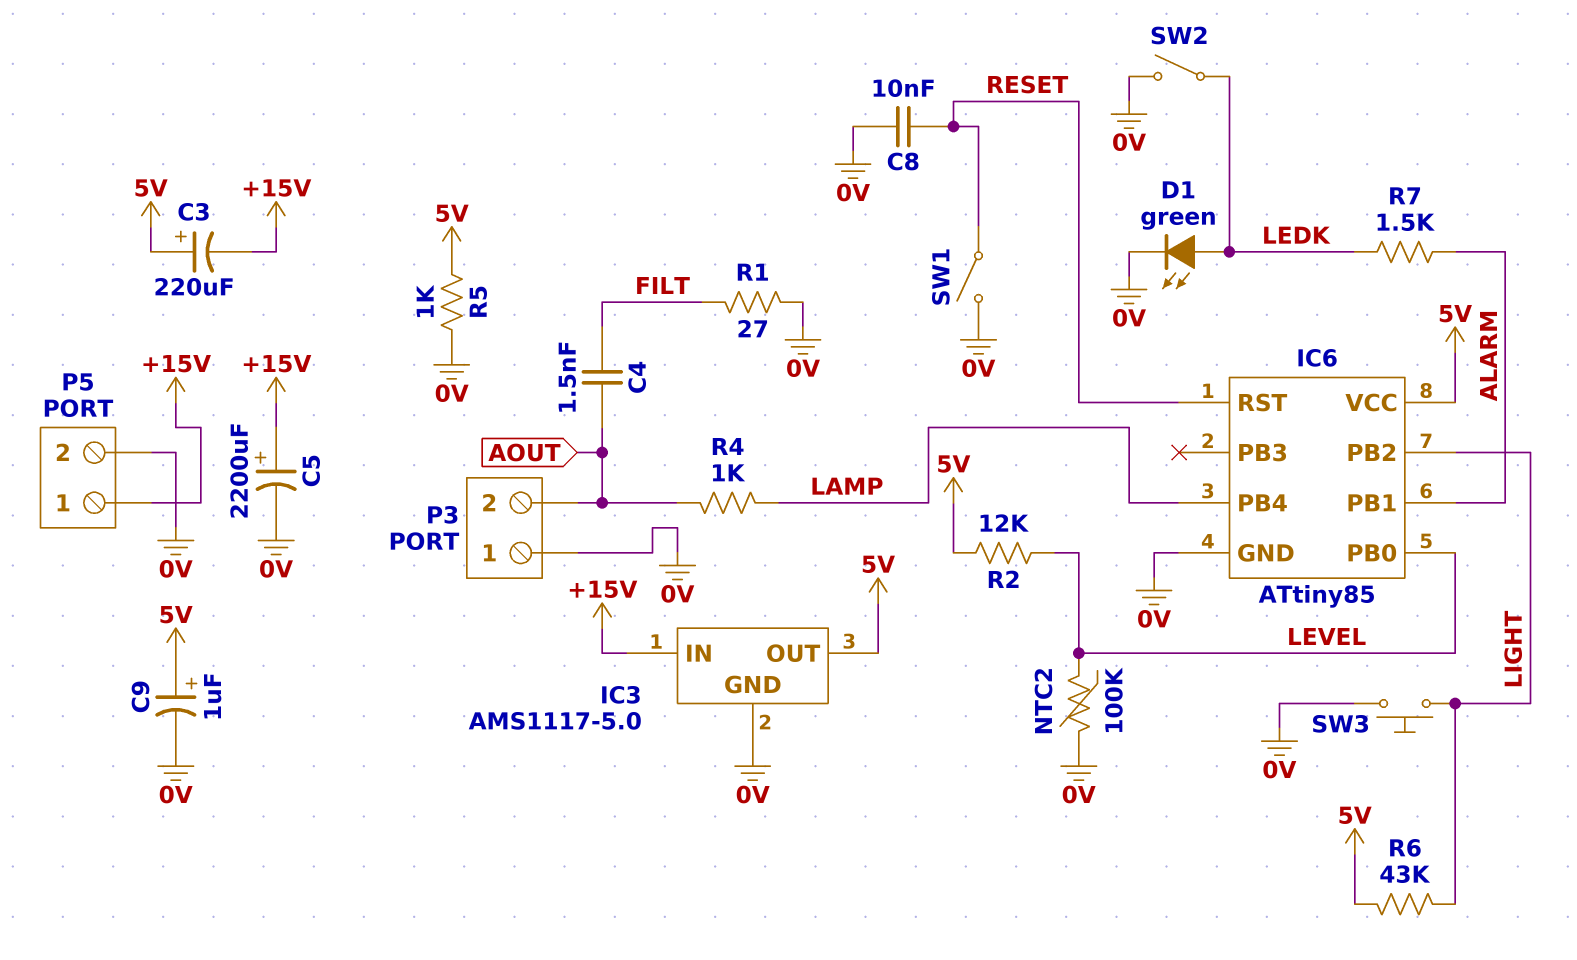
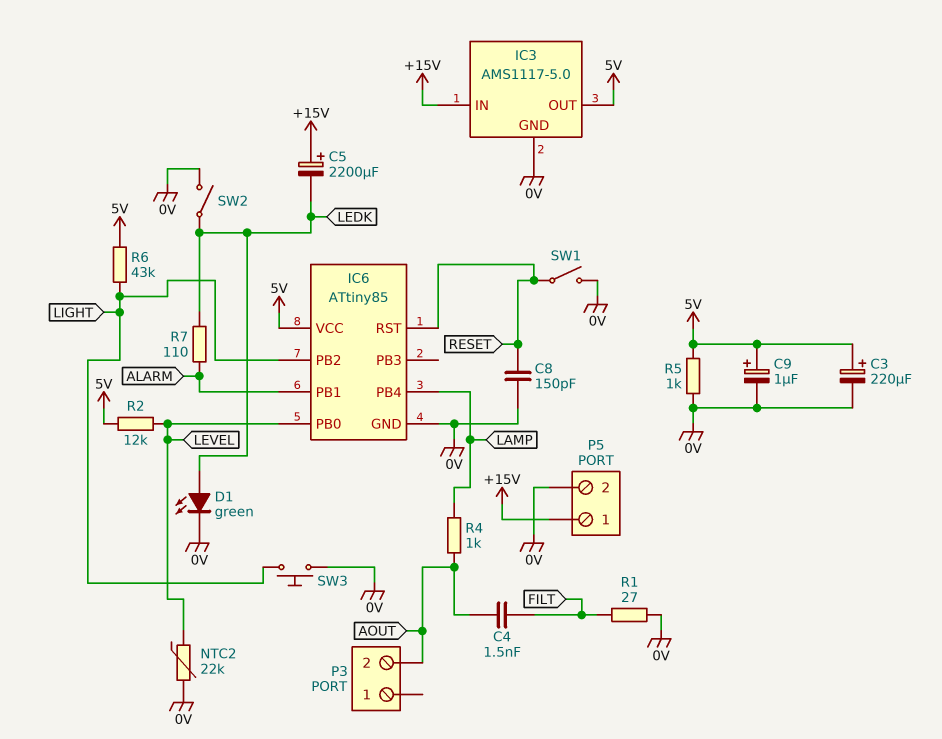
C3: 220uF (plus 5V, minus +15V) -> 220uF (plus 5V, minus 0V)
C5: 2200uF (plus +15V, minus 0V) -> 2200uF (plus +15V, minus LEDK)
C8: 10nF (0V, RESET) -> 150pF (0V, RESET)
NTC2: 100k (0V, LEVEL) -> 22k (0V, LEVEL)
P3 pin 1: 0V -> none
R7: 1.5k (ALARM, LEDK) -> 110 (ALARM, LEDK)

